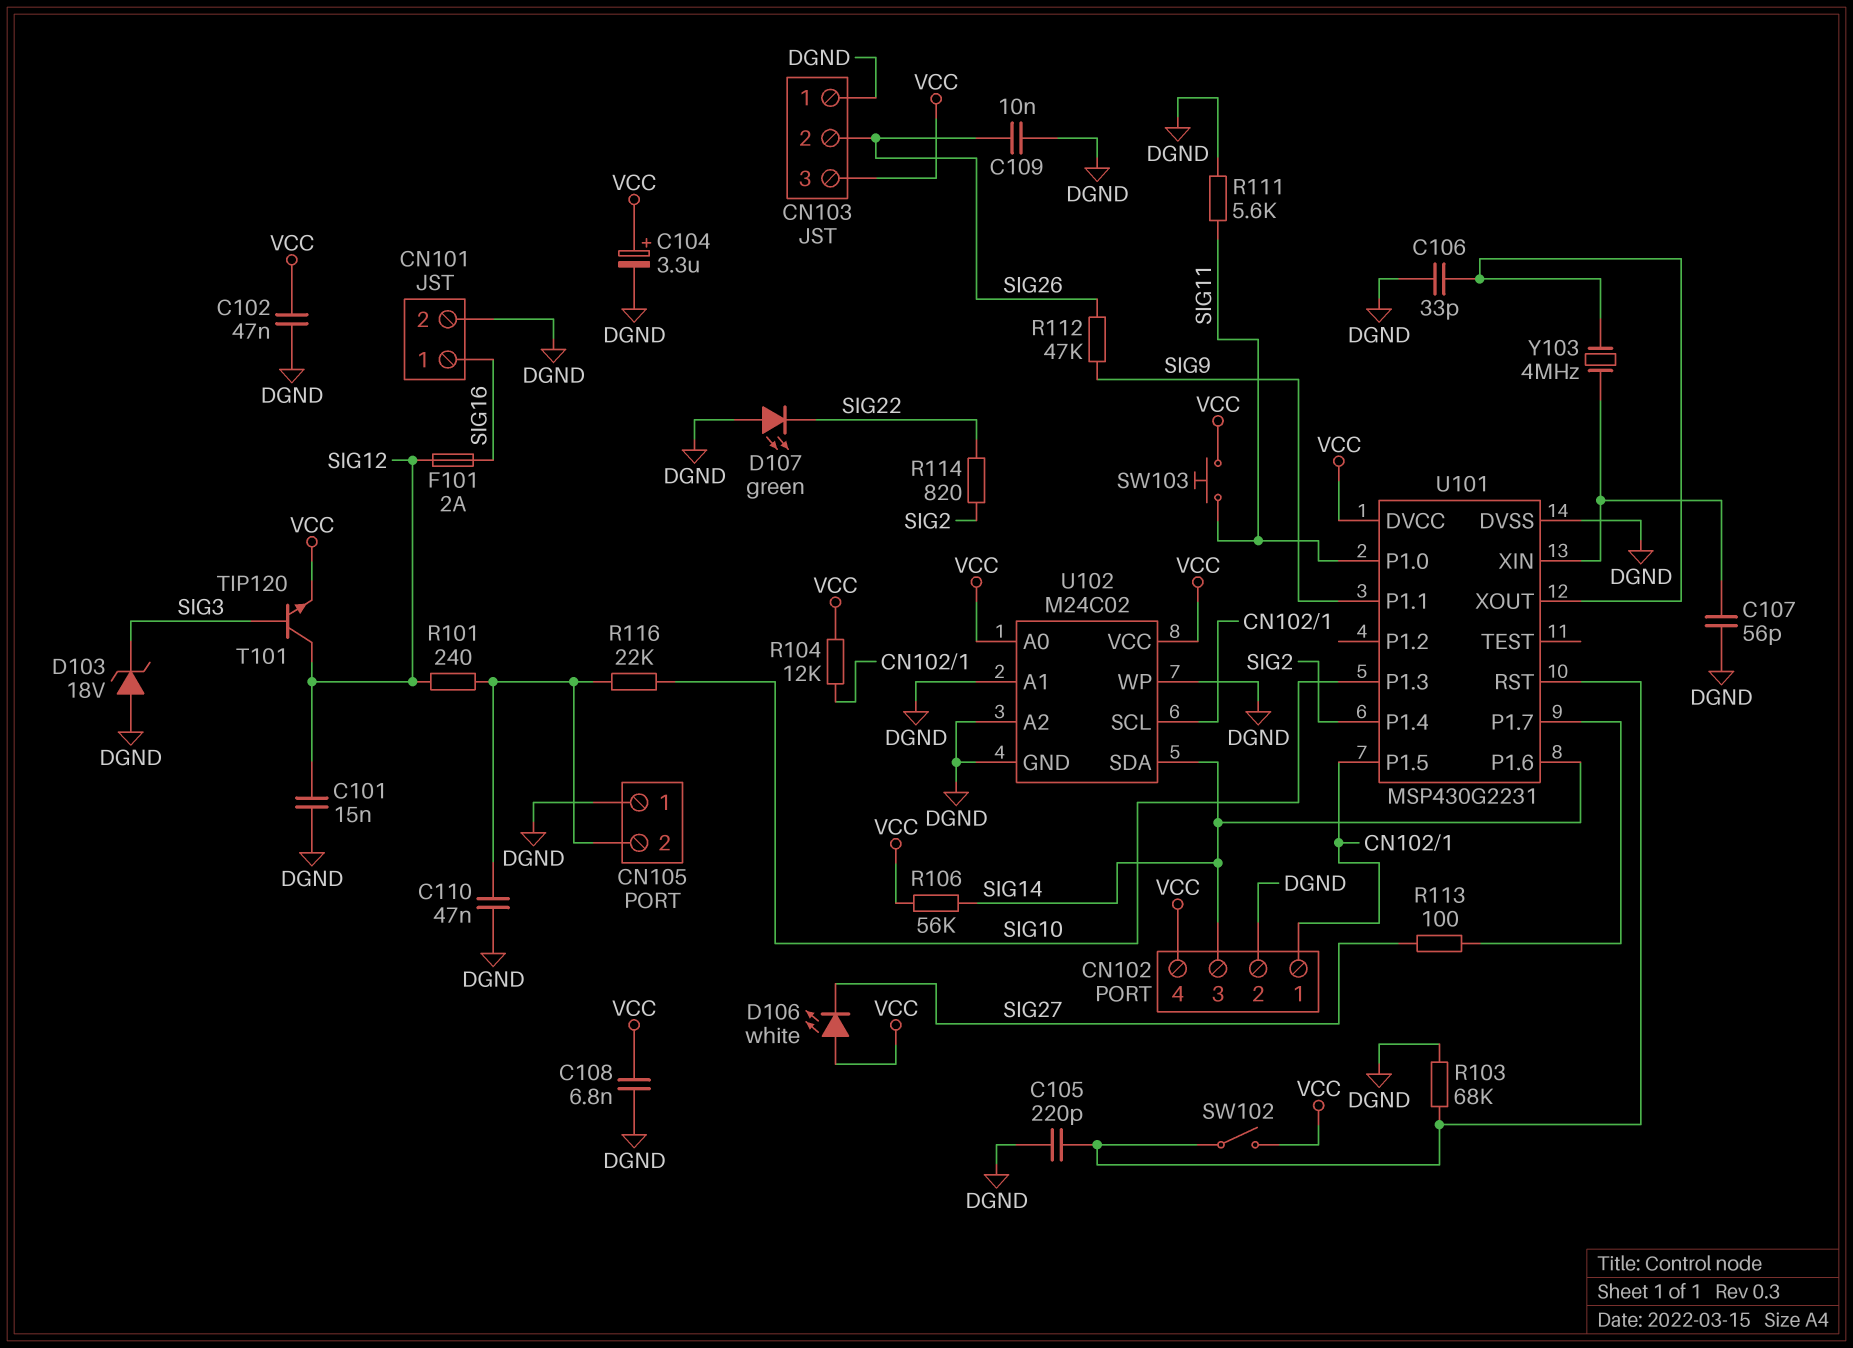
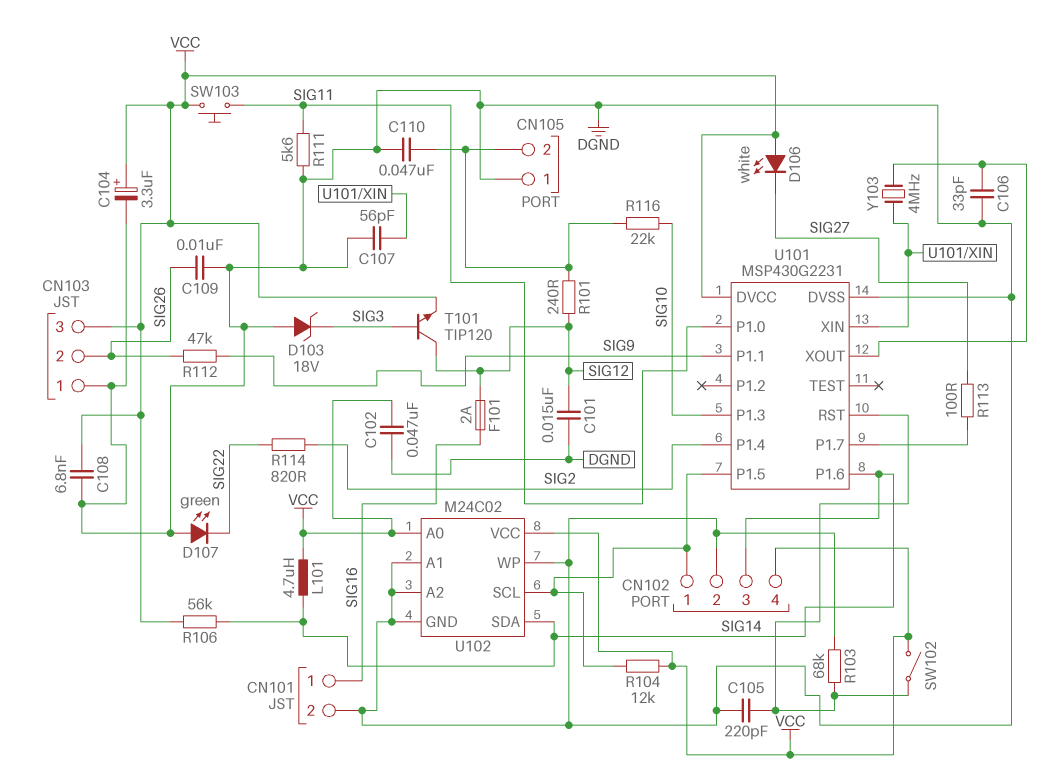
L101: none -> 4.7uH (SIG14, VCC)

